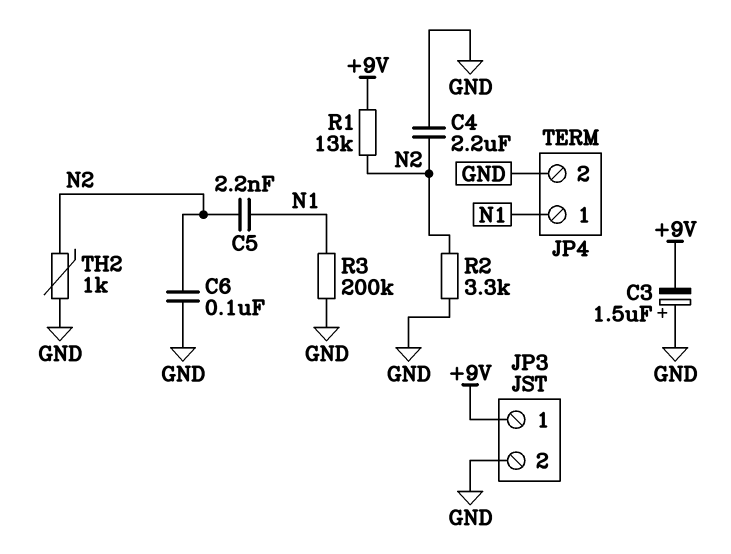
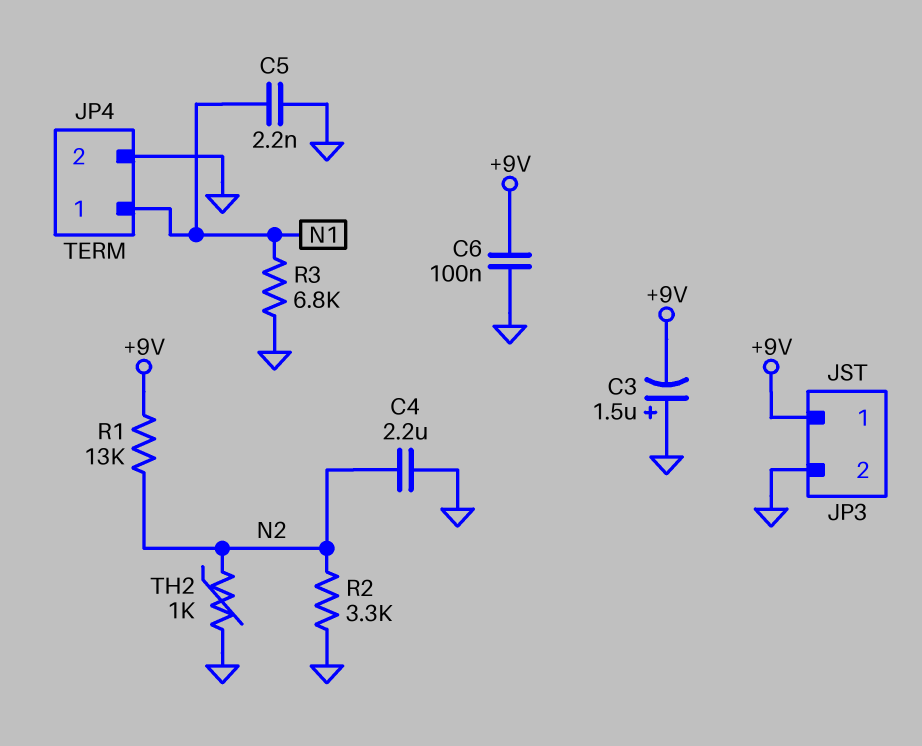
C5: 2.2nF (N1, N2) -> 2.2nF (GND, N1)
C6: 100nF (GND, N2) -> 100nF (+9V, GND)
R3: 200k (GND, N1) -> 6.8k (GND, N1)

